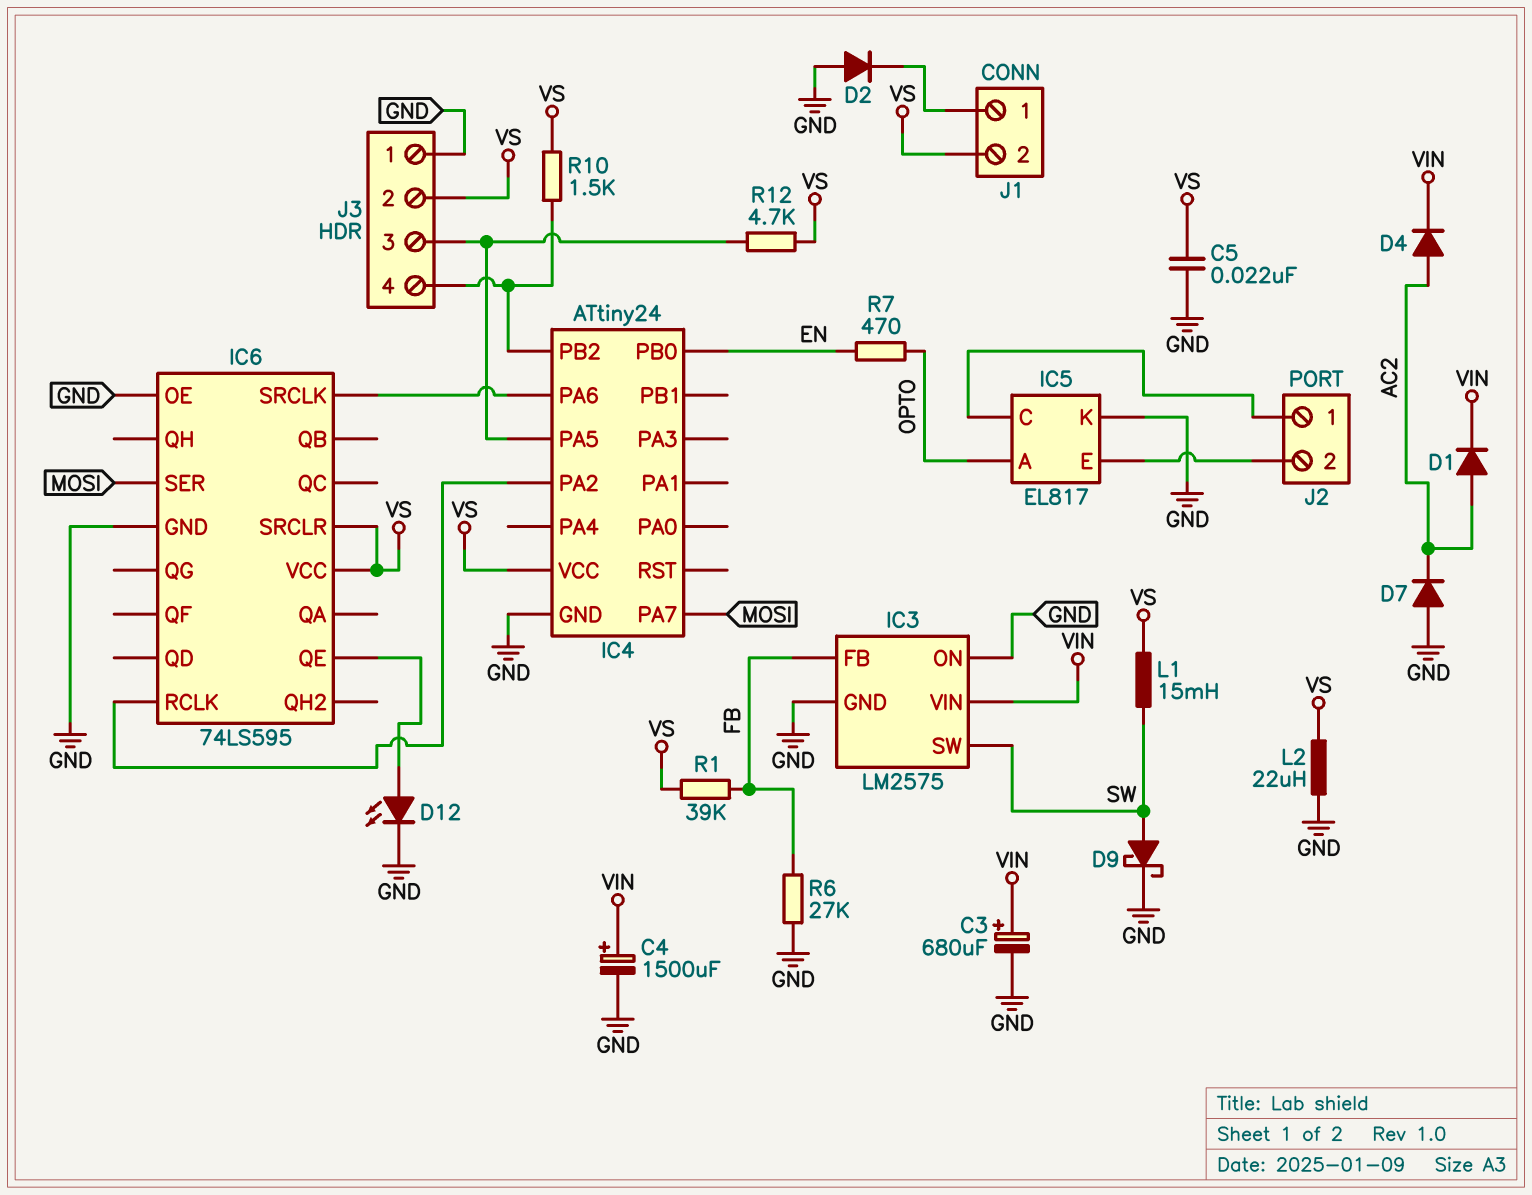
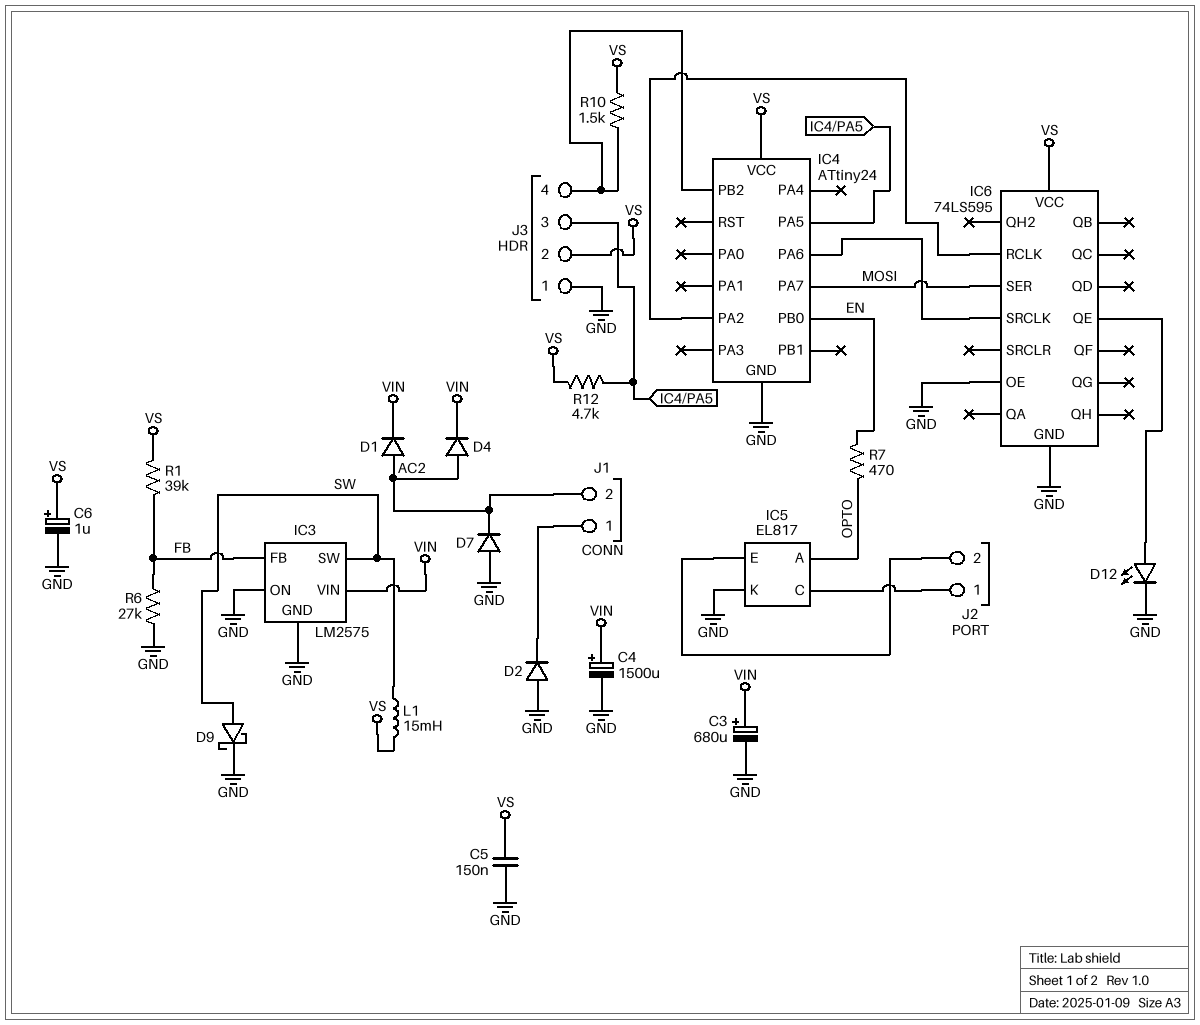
C5: 22nF (GND, VS) -> 150nF (GND, VS)
C6: none -> 1uF (plus VS, minus GND)
IC6 pin SRCLR: VS -> none
J1 pin 2: VS -> AC2
L2: 22uH (GND, VS) -> none

